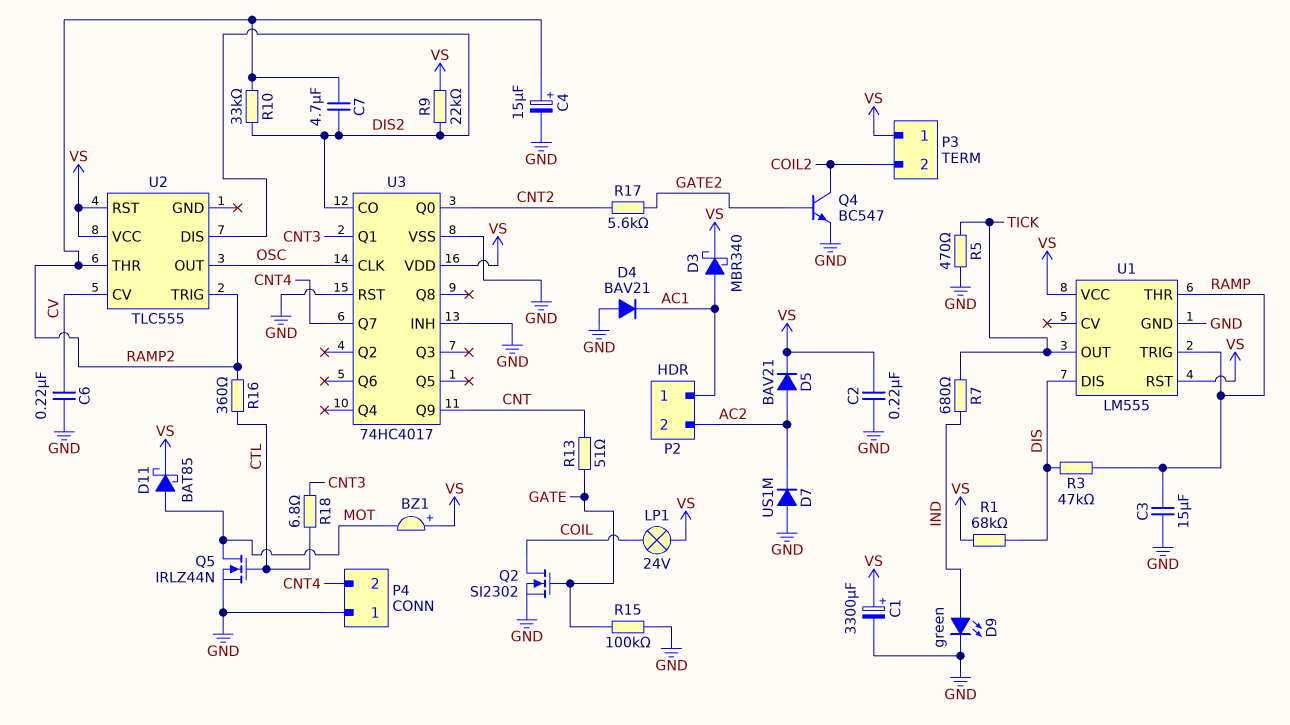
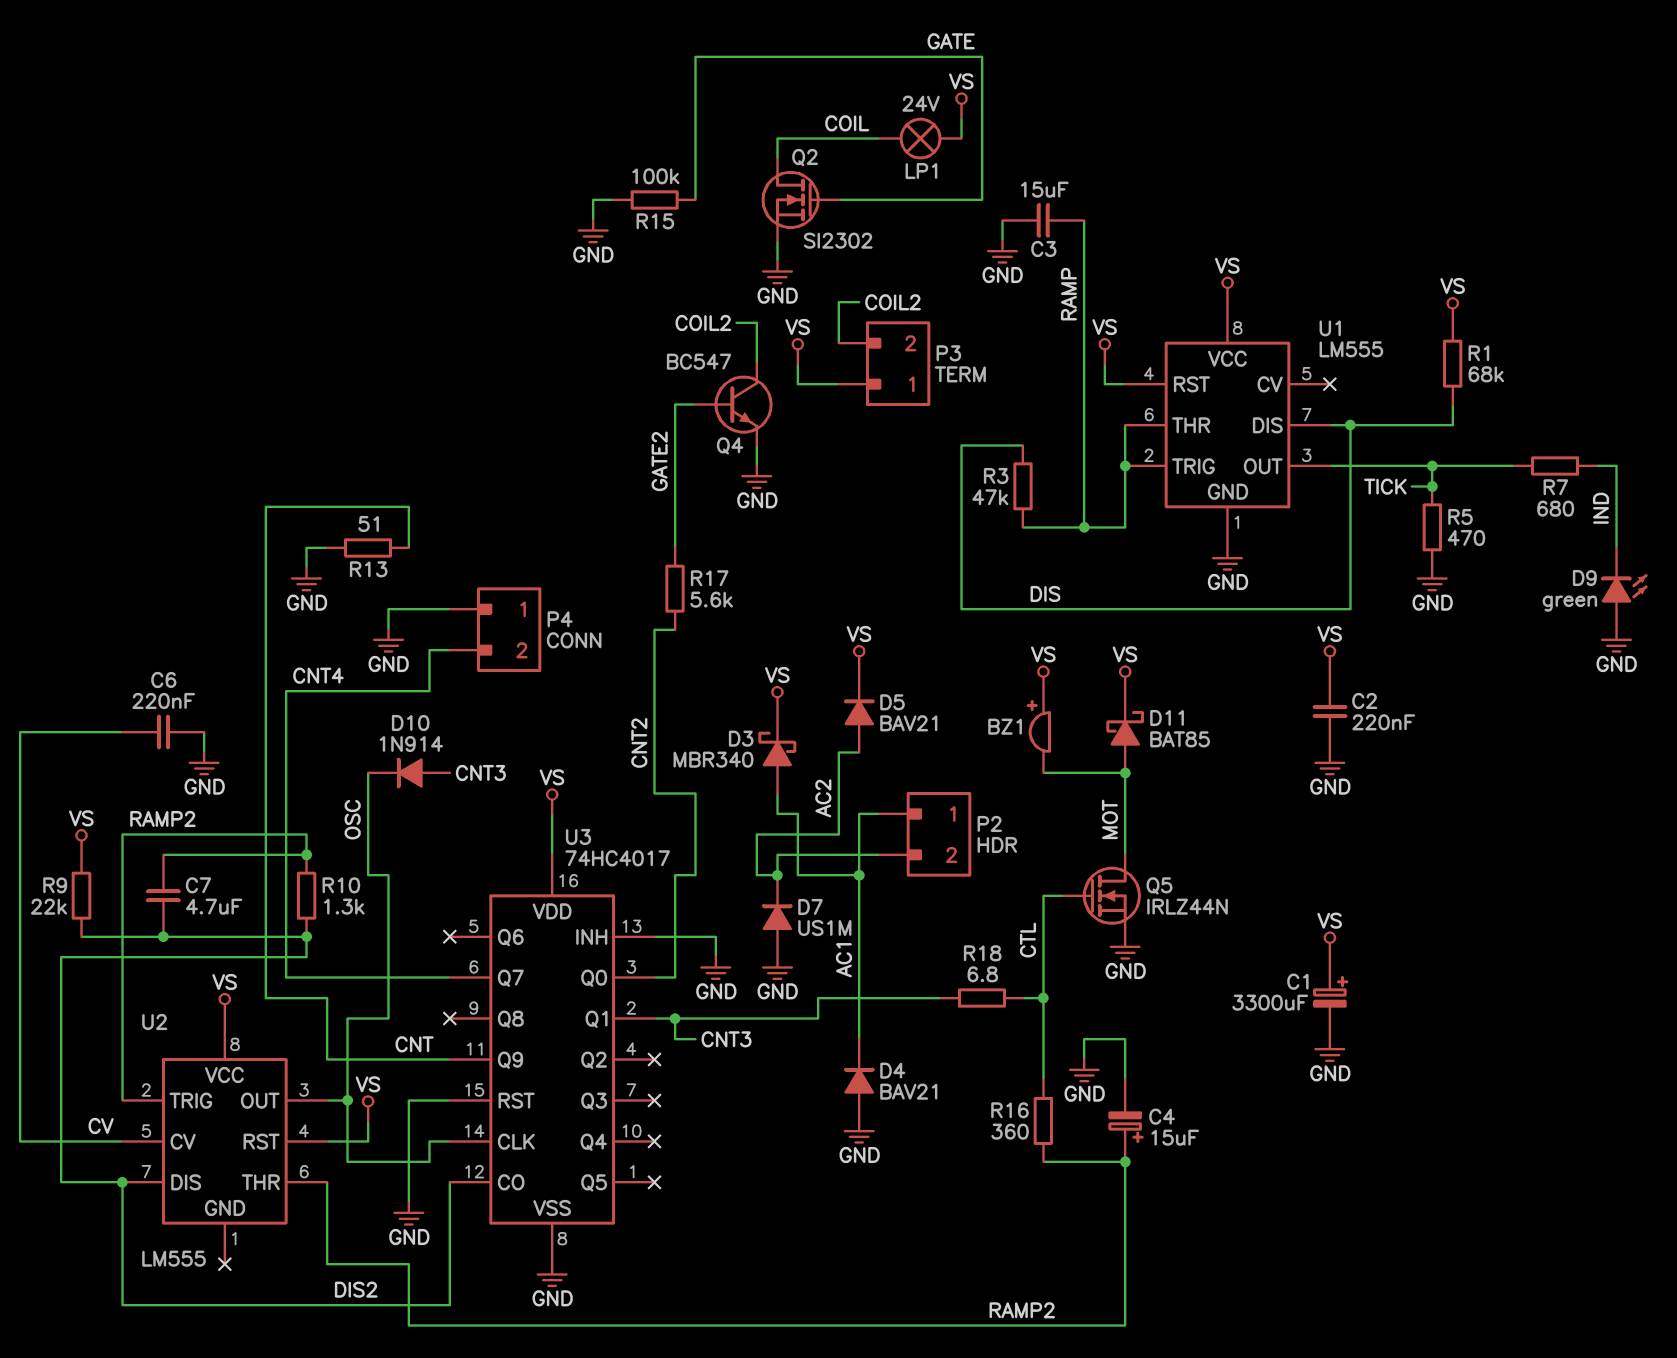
D9: LED green (A IND, K GND) -> LED green (A GND, K IND)
D10: none -> diode 1N914 (A CNT3, K OSC)
R10: 33k (DIS2, RAMP2) -> 1.3k (DIS2, RAMP2)
R13: 51 (CNT, GATE) -> 51 (CNT, GND)
U2: TLC555 -> LM555

